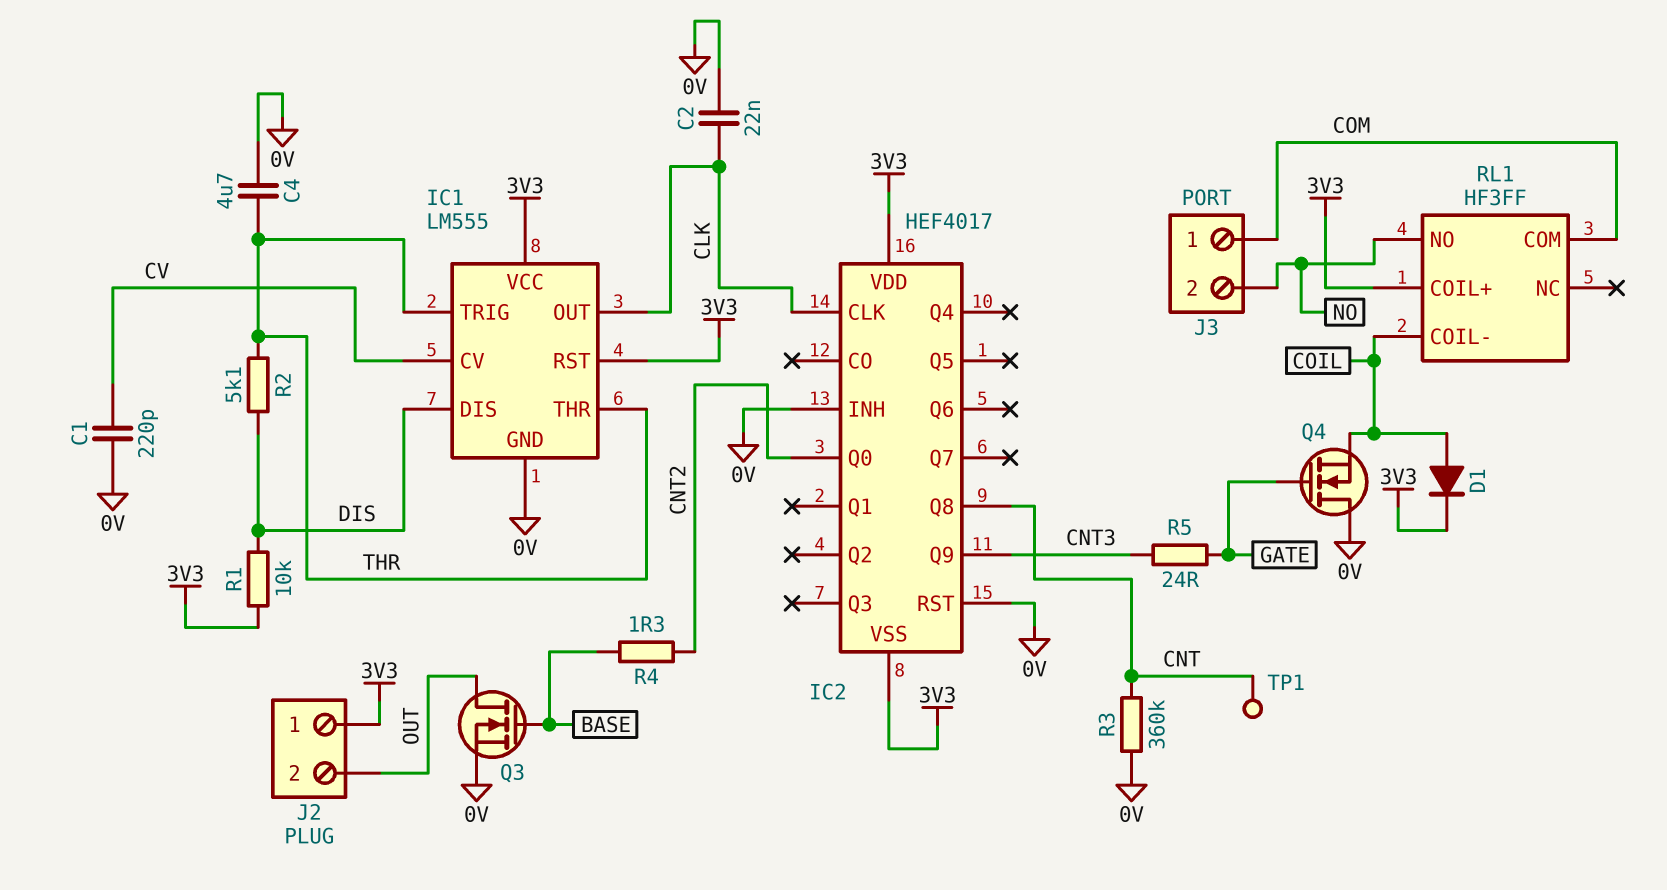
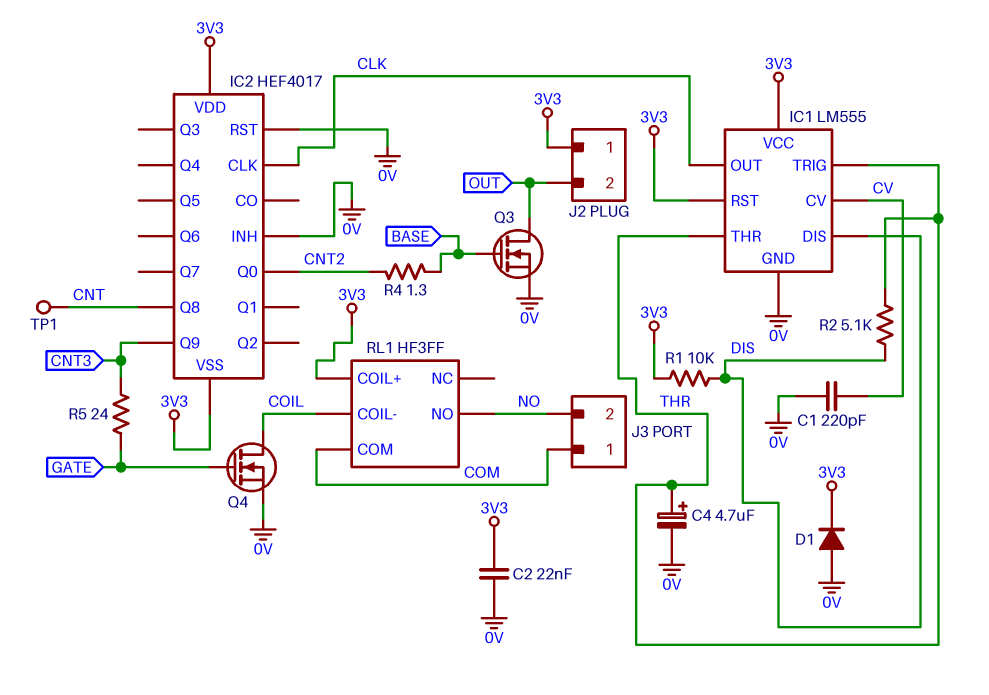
C2: 22nF (0V, CLK) -> 22nF (0V, 3V3)
C4: 4.7uF (0V, THR) -> 4.7uF (plus THR, minus 0V)
D1: diode (A COIL, K 3V3) -> diode (A 0V, K 3V3)
Q4: NMOS (G GATE, D 0V, S COIL) -> NMOS (G GATE, D COIL, S 0V)
R3: 360k (0V, CNT) -> none

